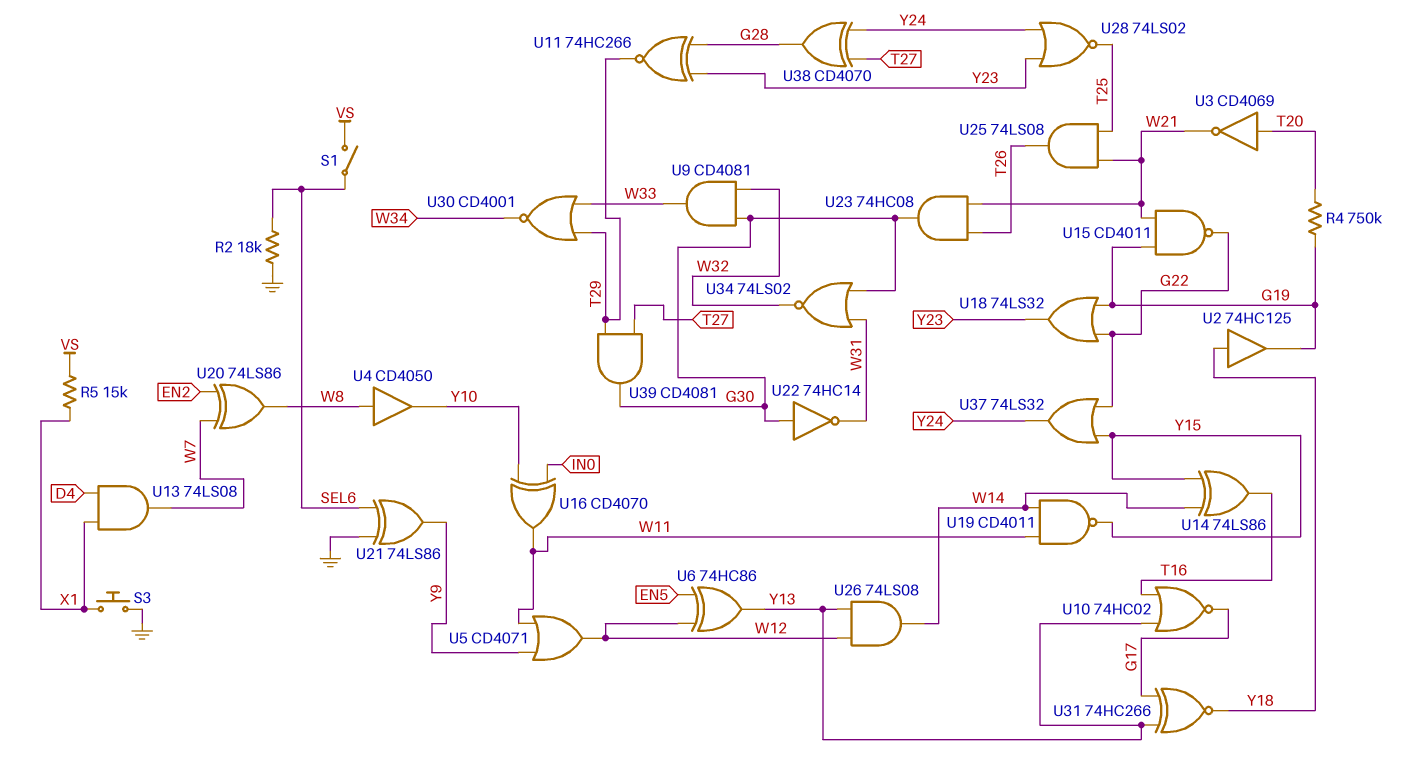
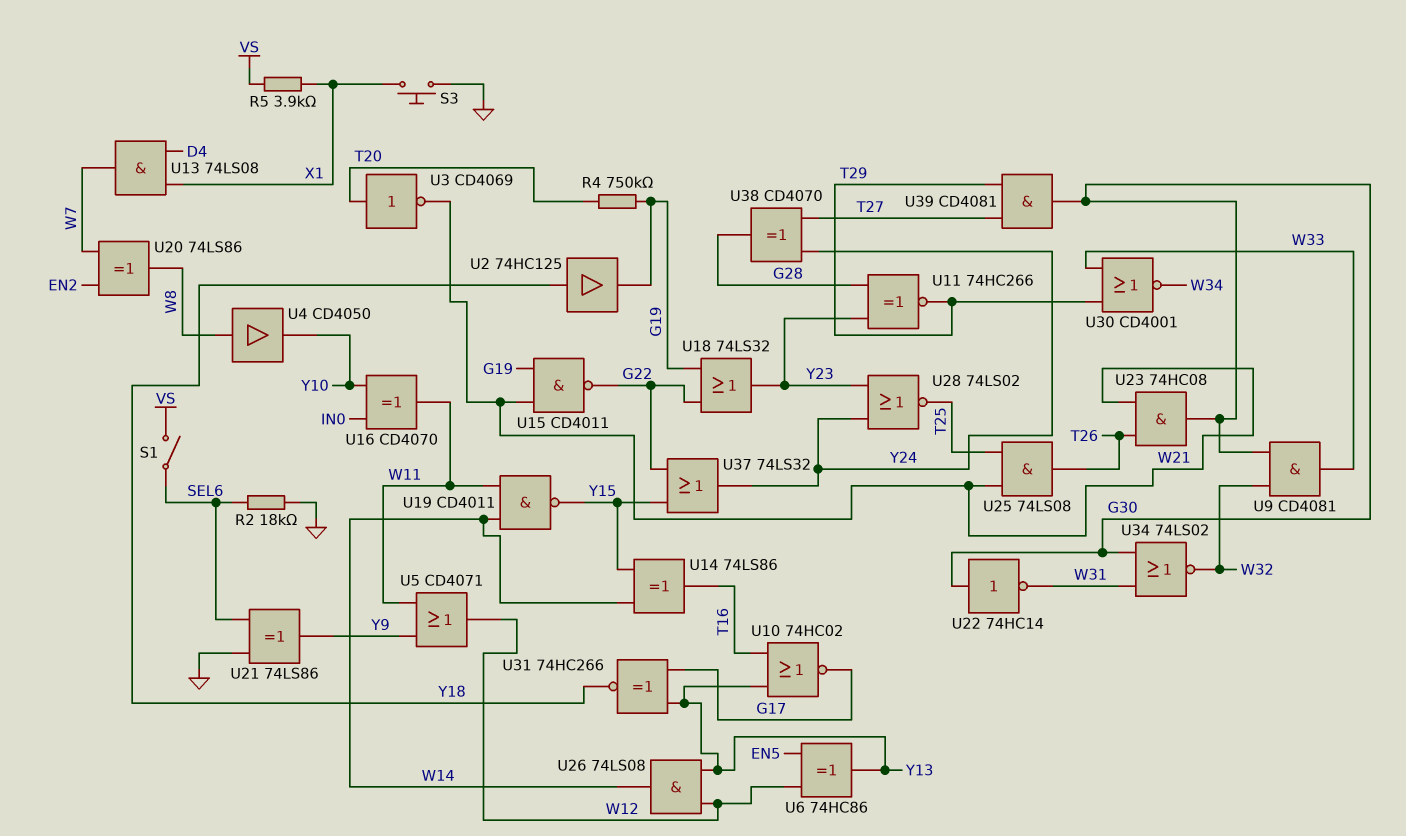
R5: 15k (VS, X1) -> 3.9k (VS, X1)

